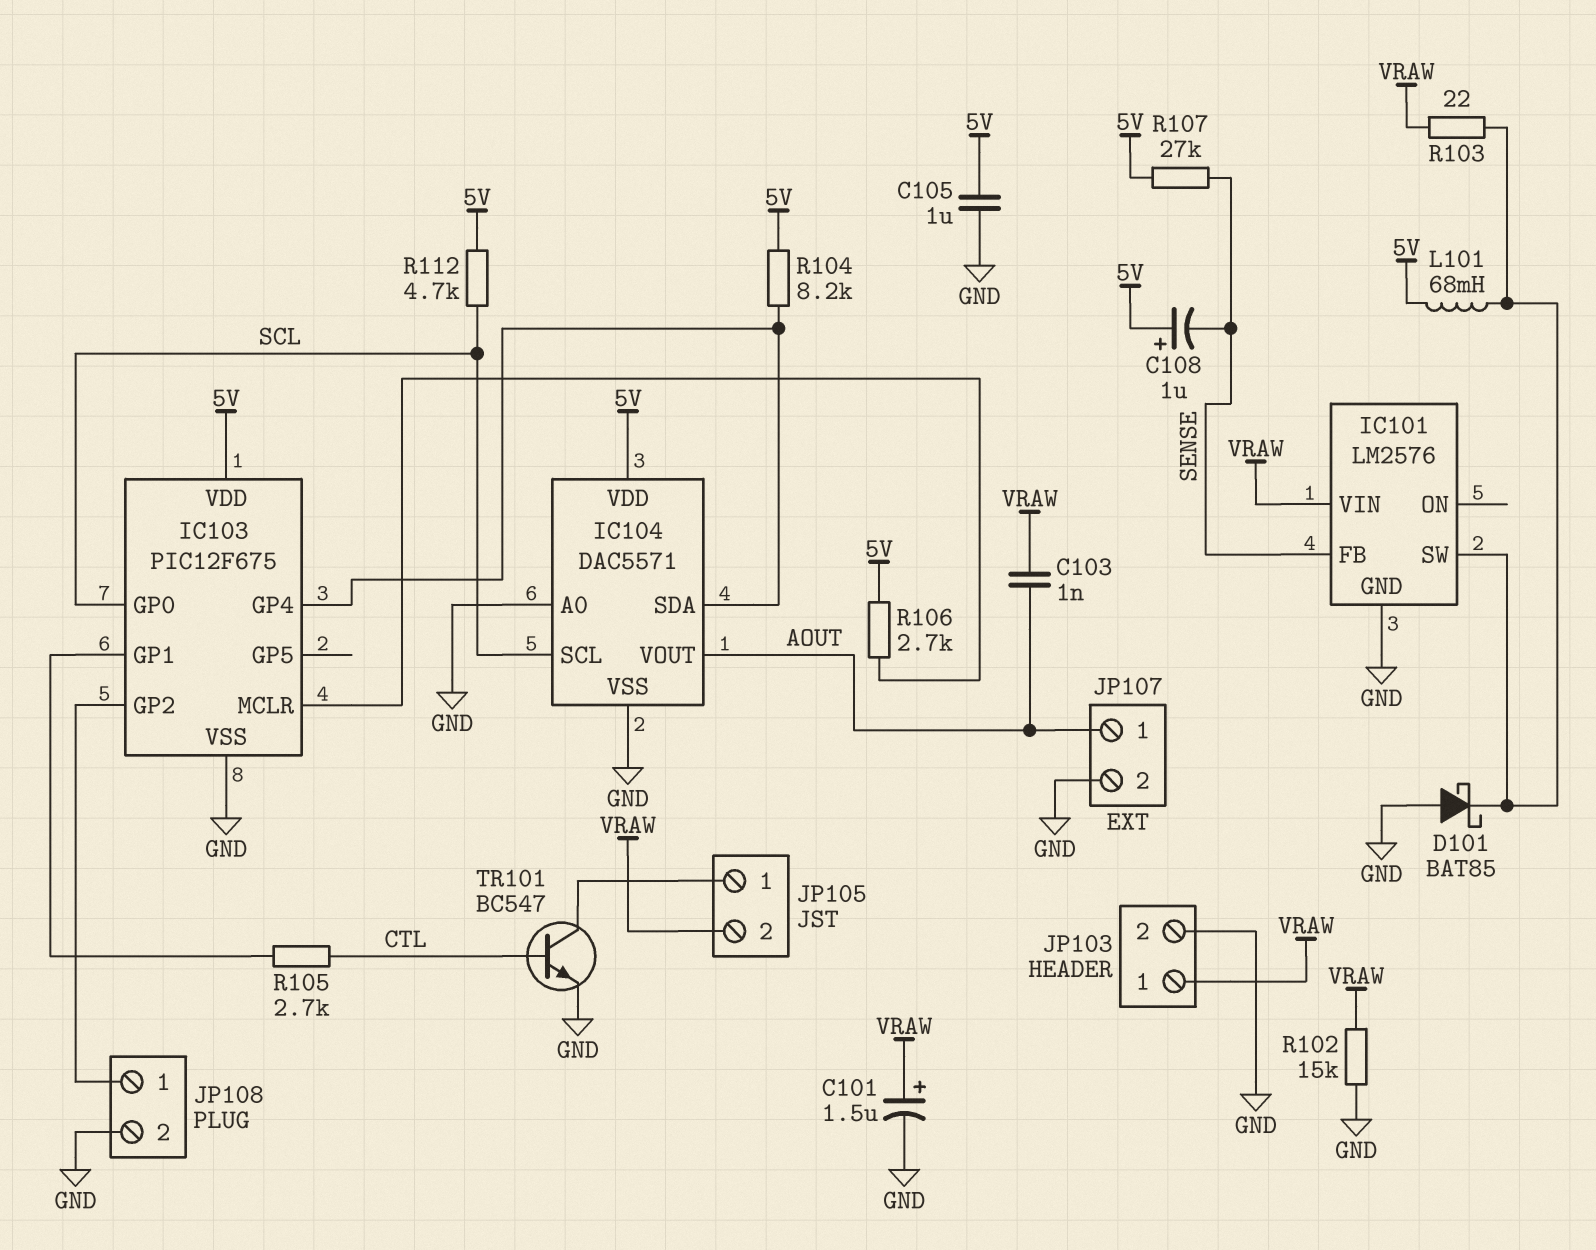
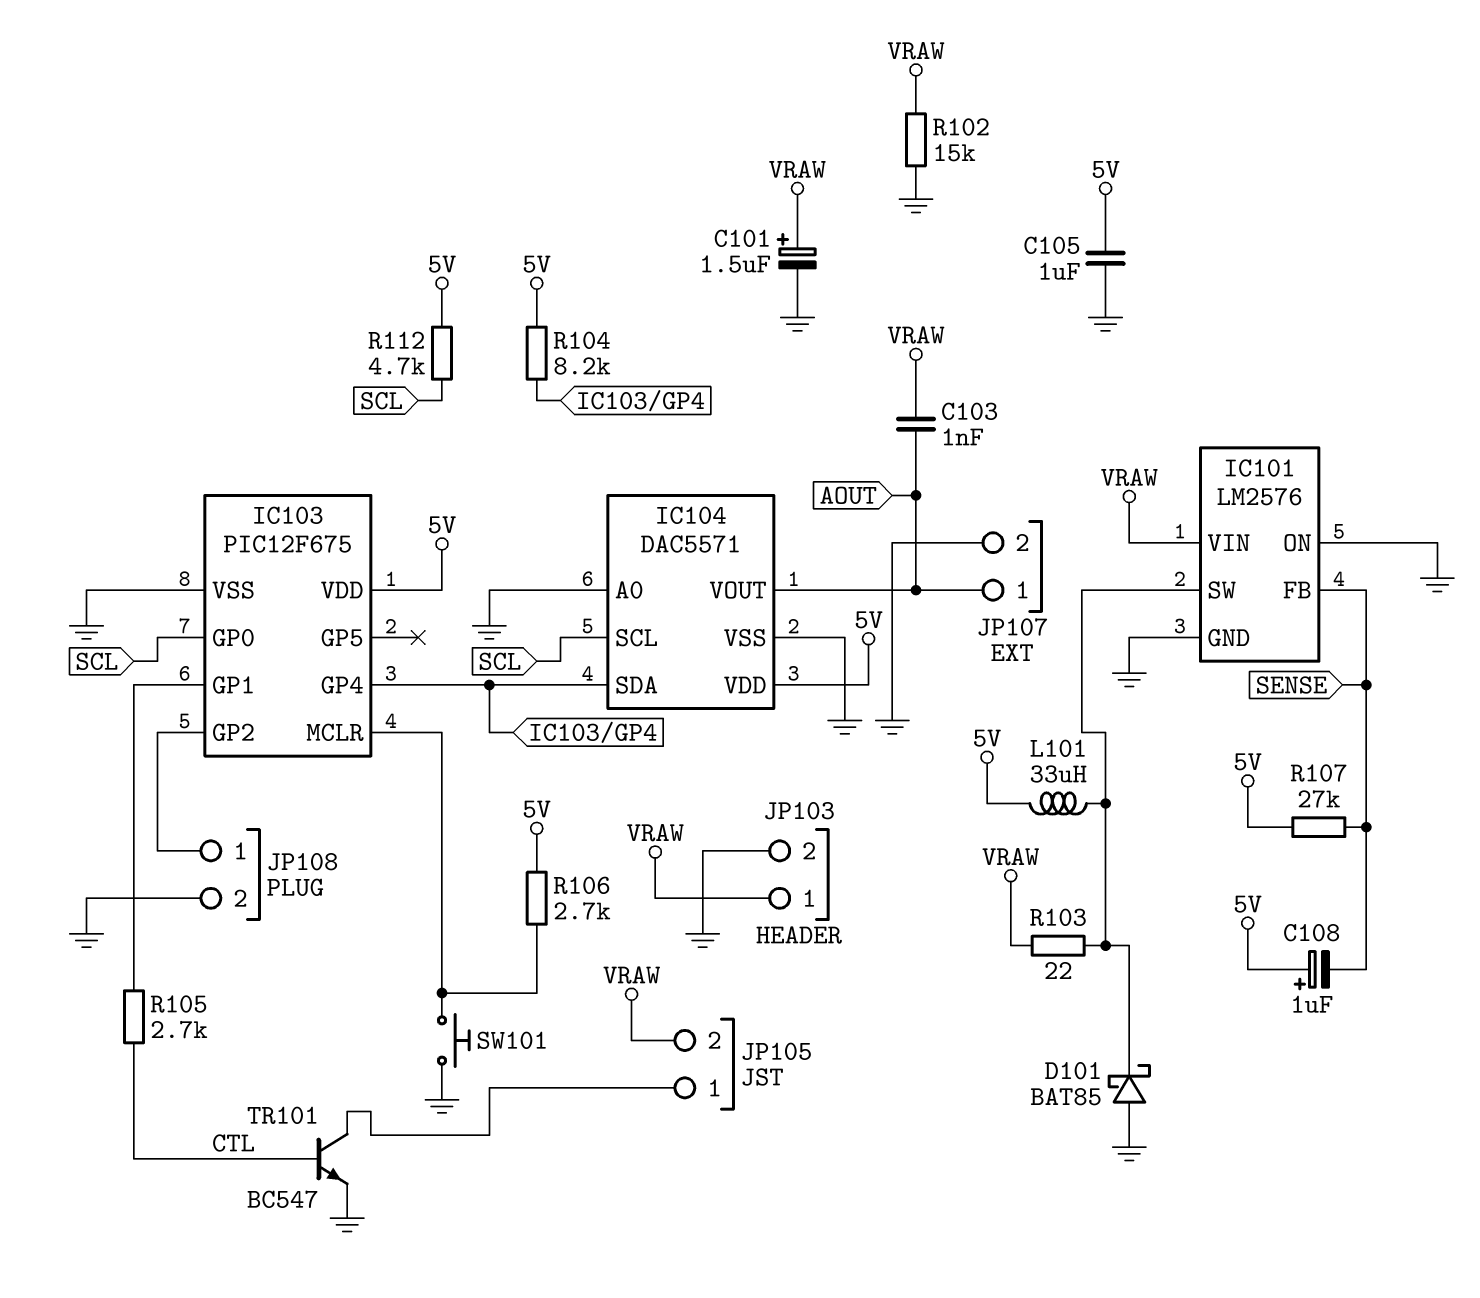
IC101 pin ON: none -> GND
L101: 68mH (5V, IC101/SW) -> 33uH (5V, IC101/SW)
SW101: none -> button (GND, IC103/MCLR)

